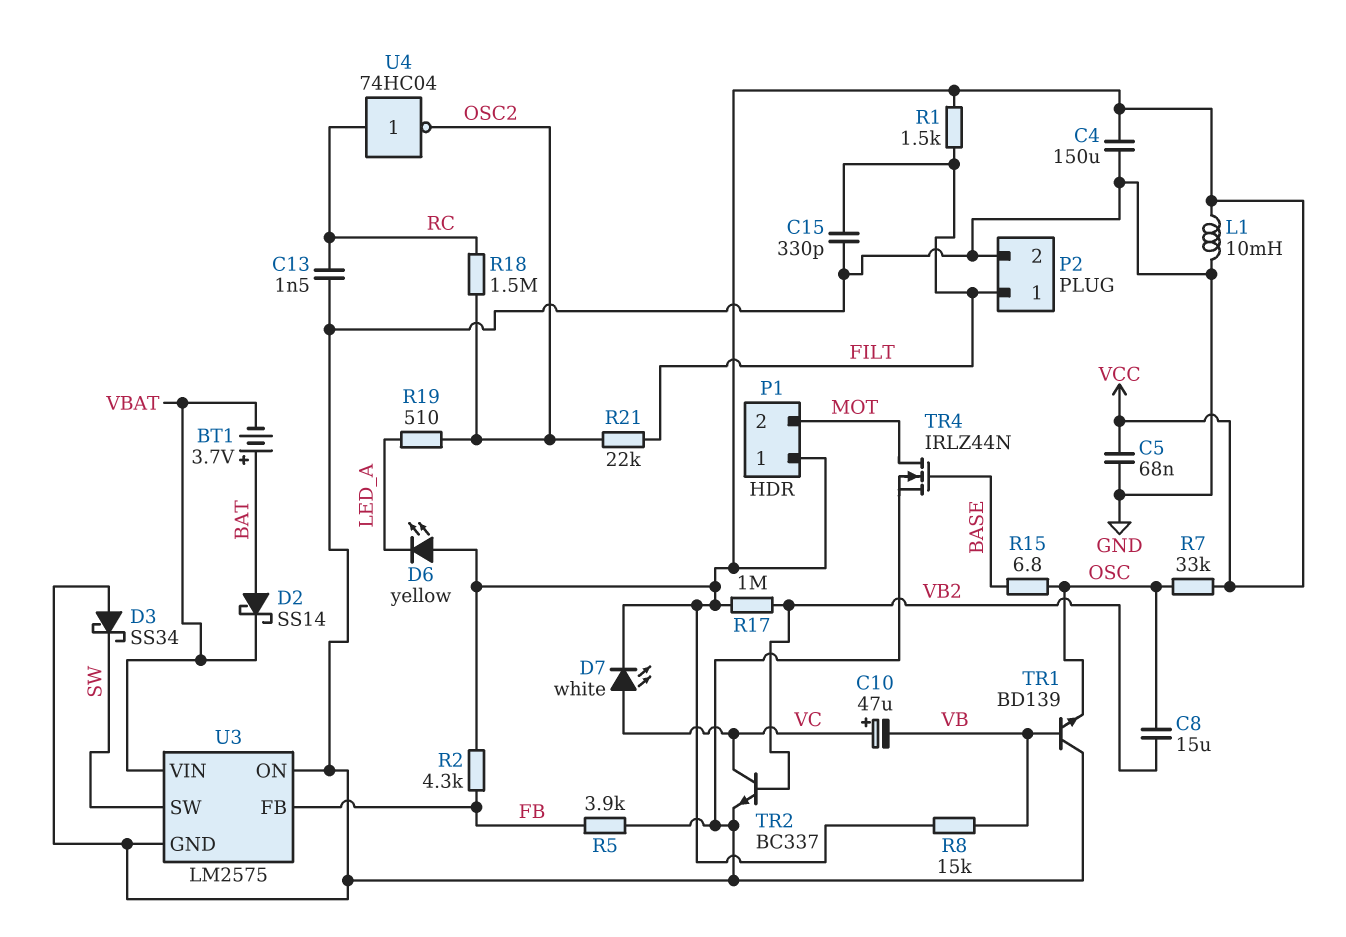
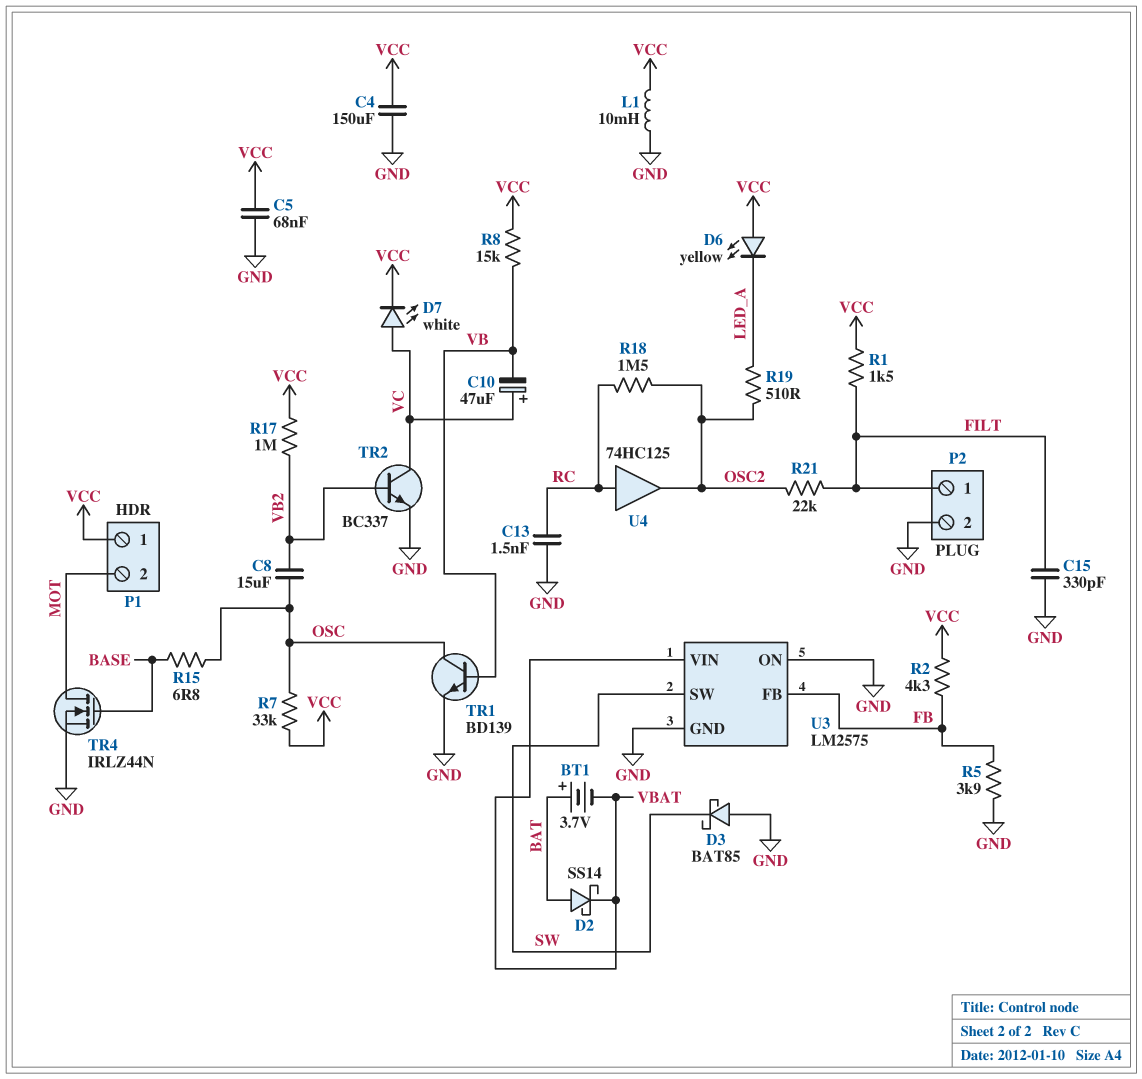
D3: schottky SS34 (A GND, K SW) -> schottky BAT85 (A GND, K SW)
TR1: NPN BD139 (B VB, C GND, E OSC) -> NPN BD139 (B VB, C OSC, E GND)
U4: NOT 74HC04 (in RC, out OSC2) -> buffer 74HC125 (in RC, out OSC2)

